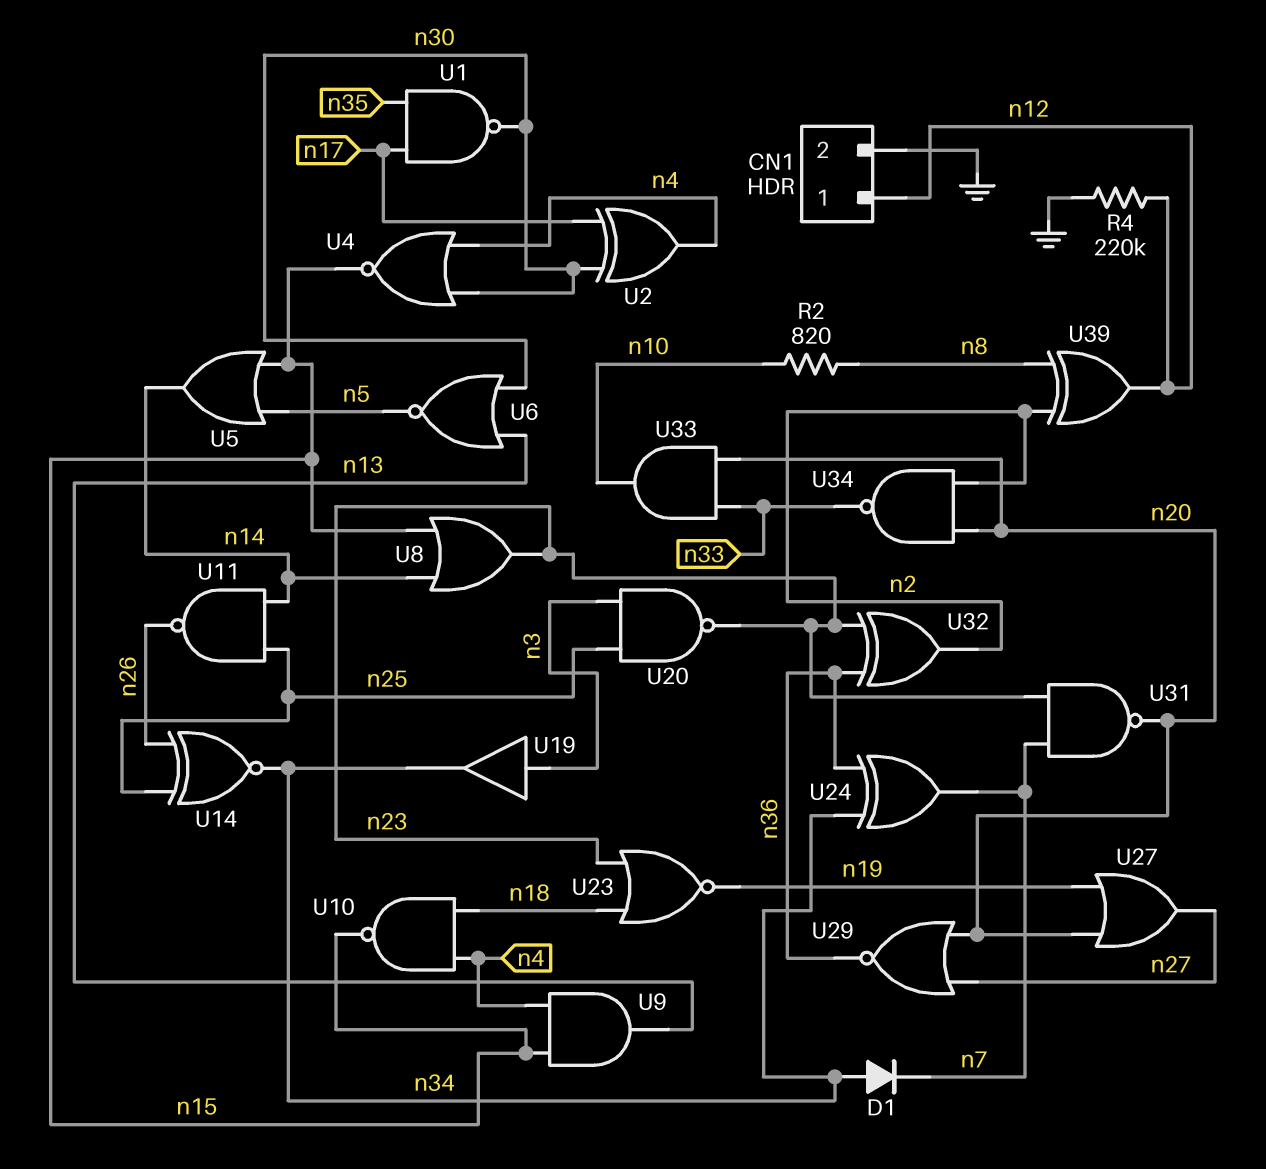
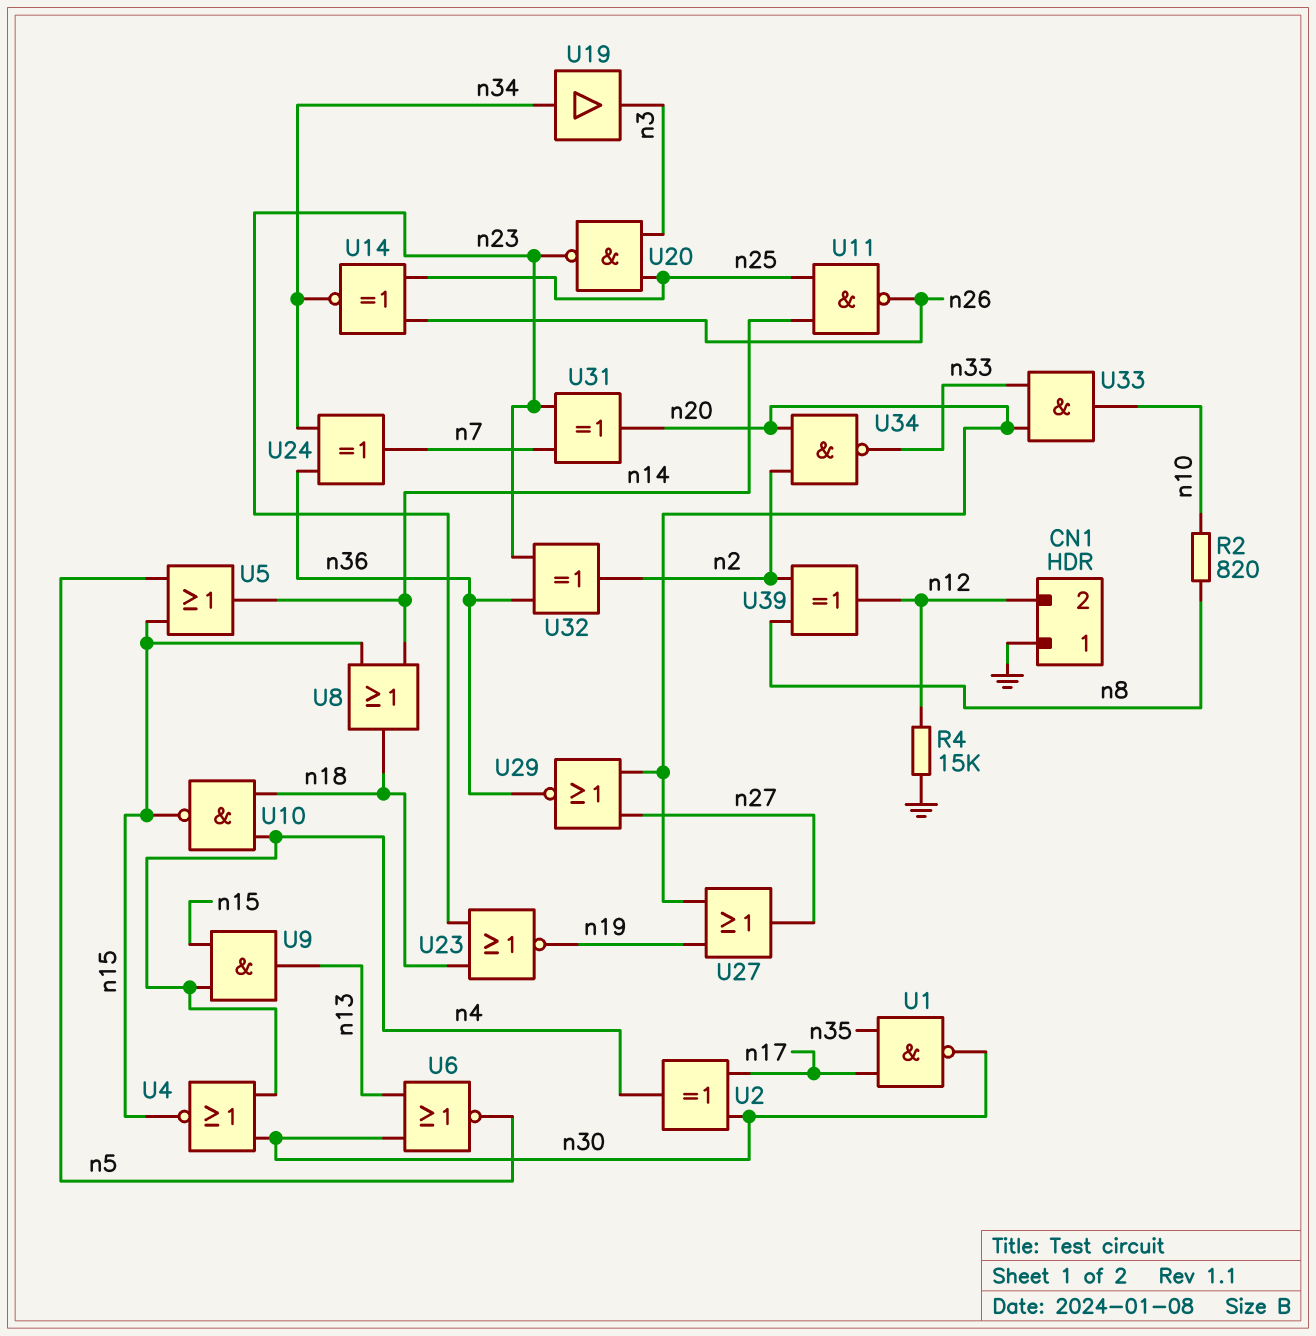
CN1 pin 1: n12 -> GND
CN1 pin 2: GND -> n12
D1: diode (A n34, K n7) -> none
R4: 220k (GND, n12) -> 15k (GND, n12)
U8: OR (in n14, in n15, out n23) -> OR (in n14, in n15, out n18)
U19: buffer (in n3, out n34) -> buffer (in n34, out n3)
U31: NAND (in n7, in n23, out n20) -> XOR (in n7, in n23, out n20)

